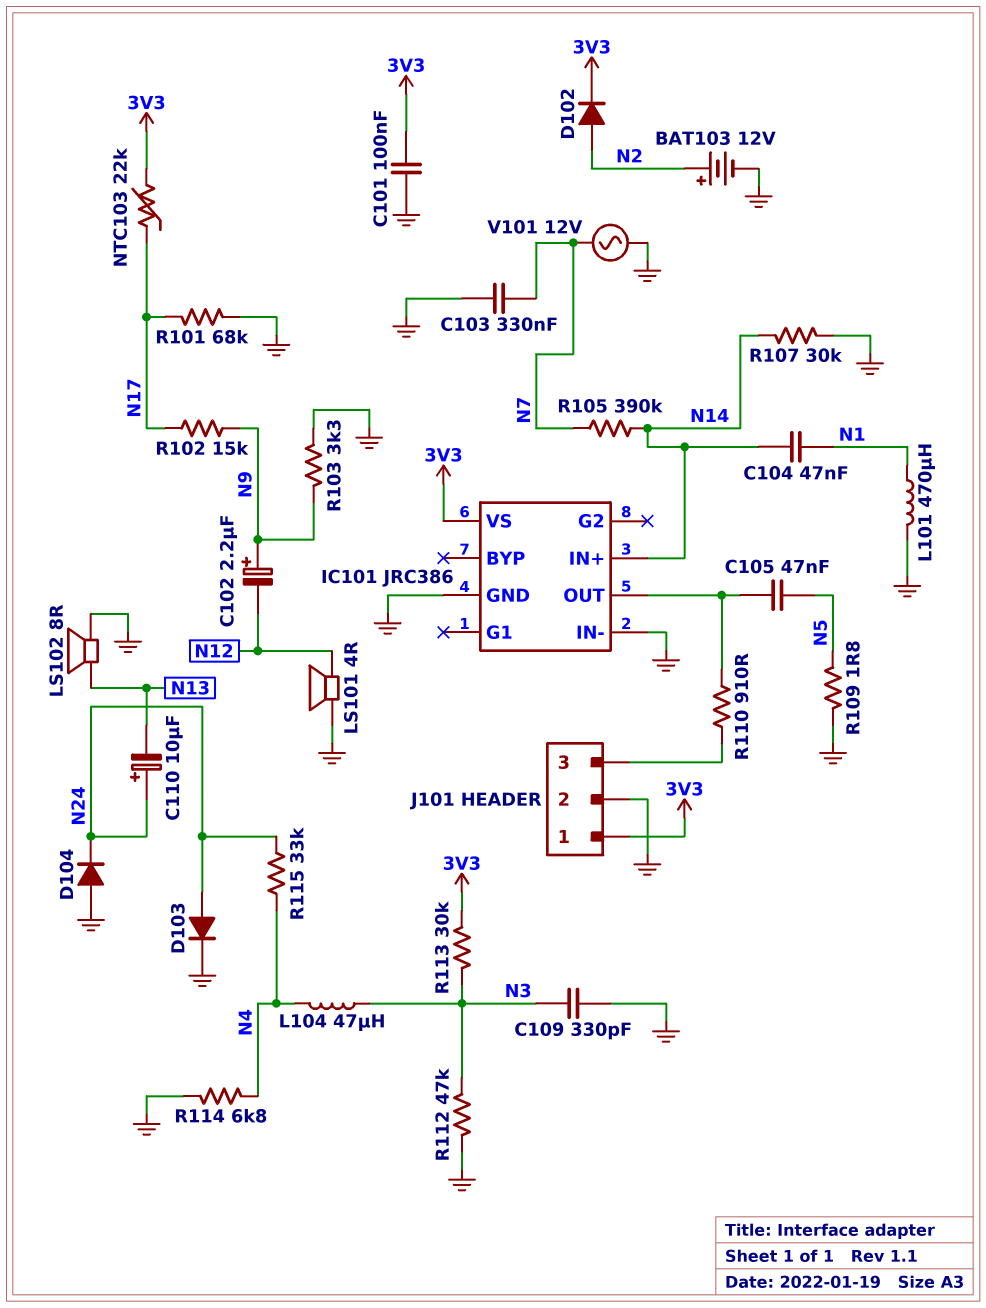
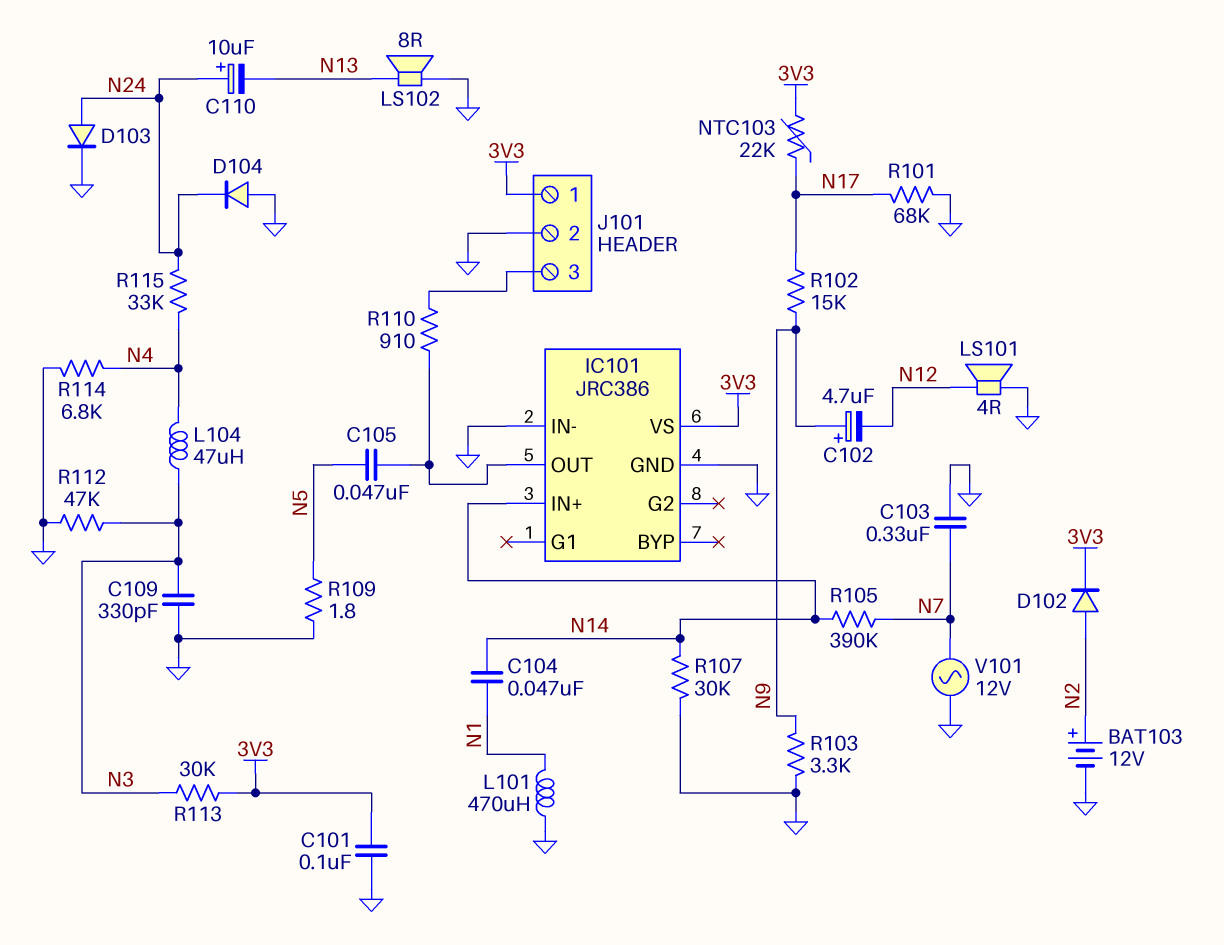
C102: 2.2uF (plus N9, minus N12) -> 4.7uF (plus N9, minus N12)

